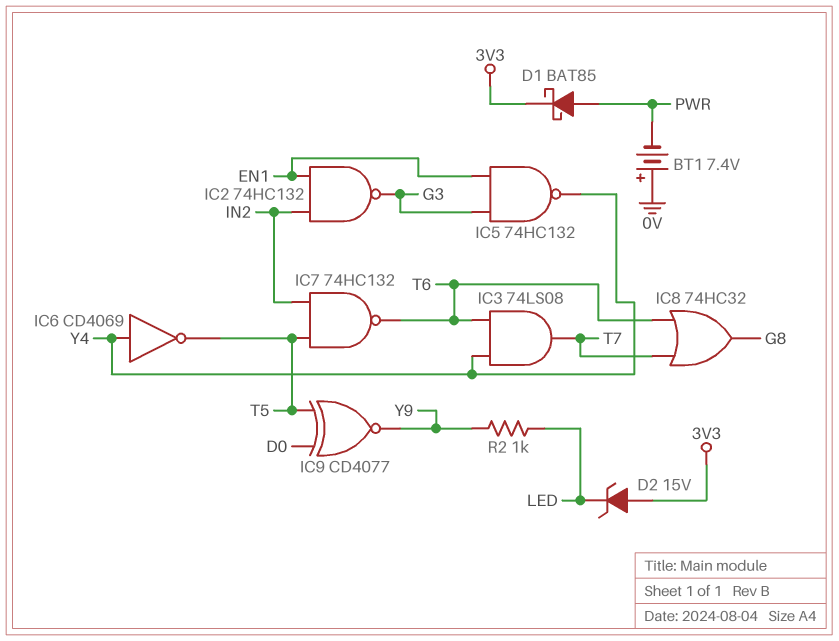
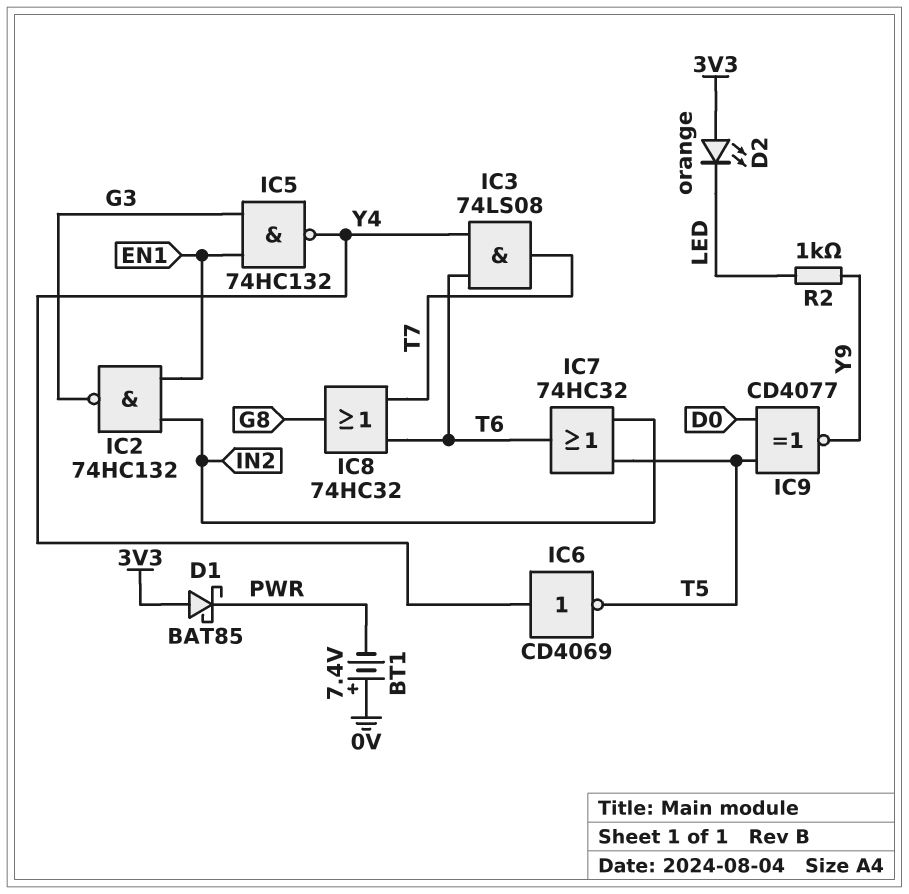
D1: schottky BAT85 (A PWR, K 3V3) -> schottky BAT85 (A 3V3, K PWR)
D2: zener 15V (A 3V3, K LED) -> LED orange (A 3V3, K LED)
IC7: NAND 74HC132 (in IN2, in T5, out T6) -> OR 74HC32 (in IN2, in T5, out T6)

